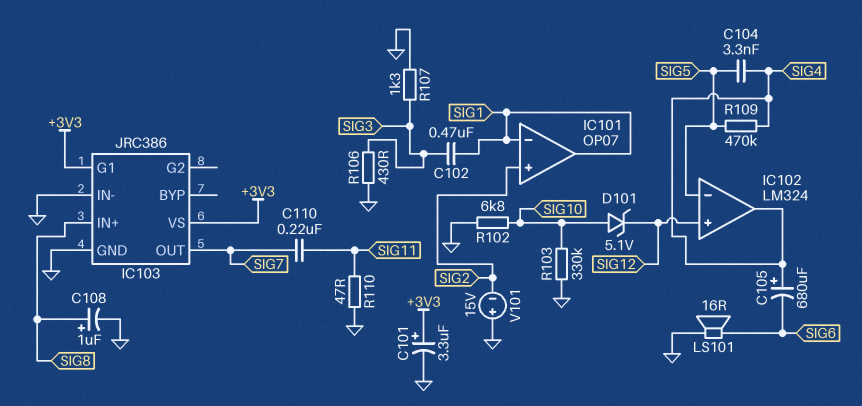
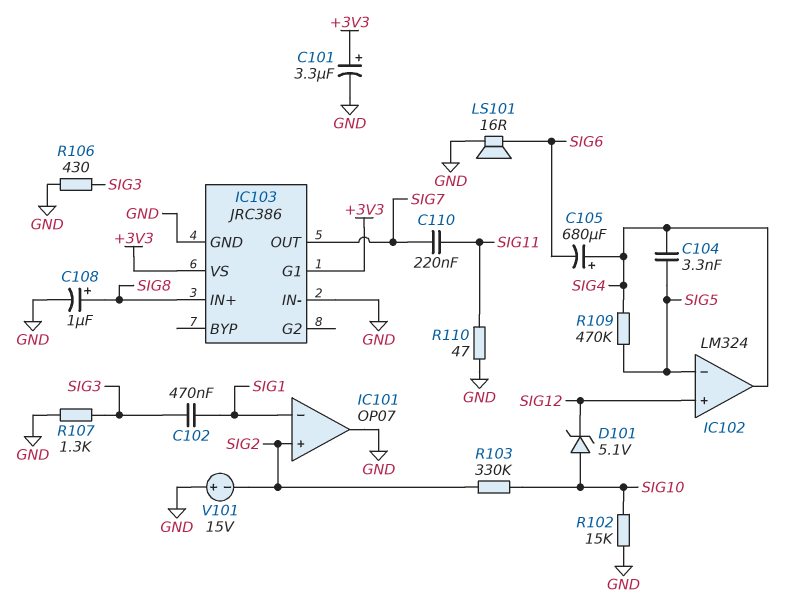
IC101 pin out: SIG1 -> GND
R102: 6.8k (GND, SIG10) -> 15k (GND, SIG10)
R103: 330k (GND, SIG10) -> 330k (SIG2, SIG10)

